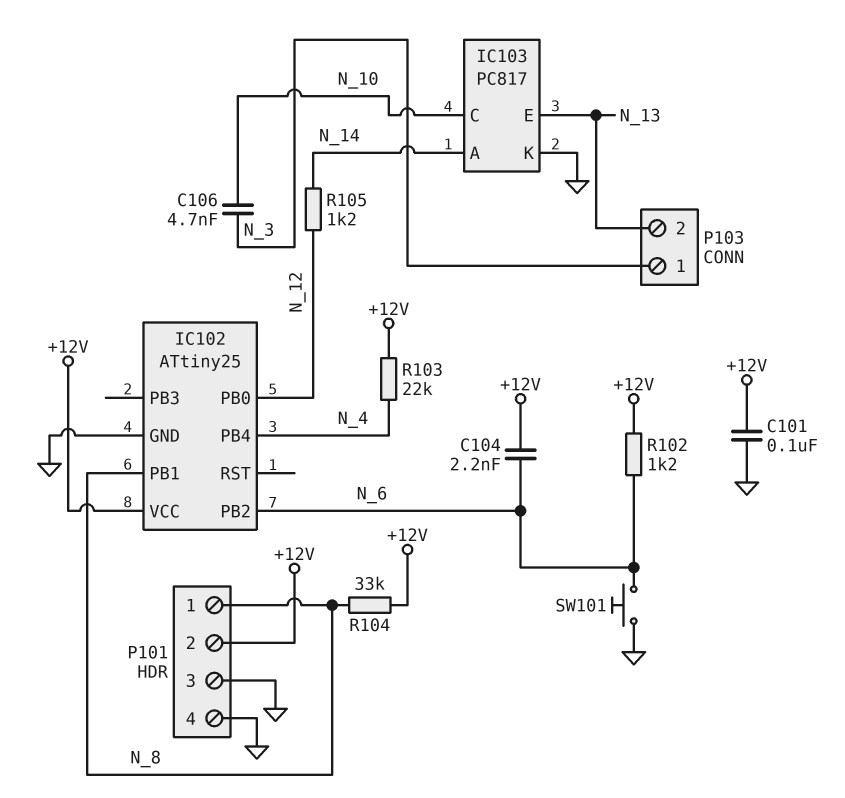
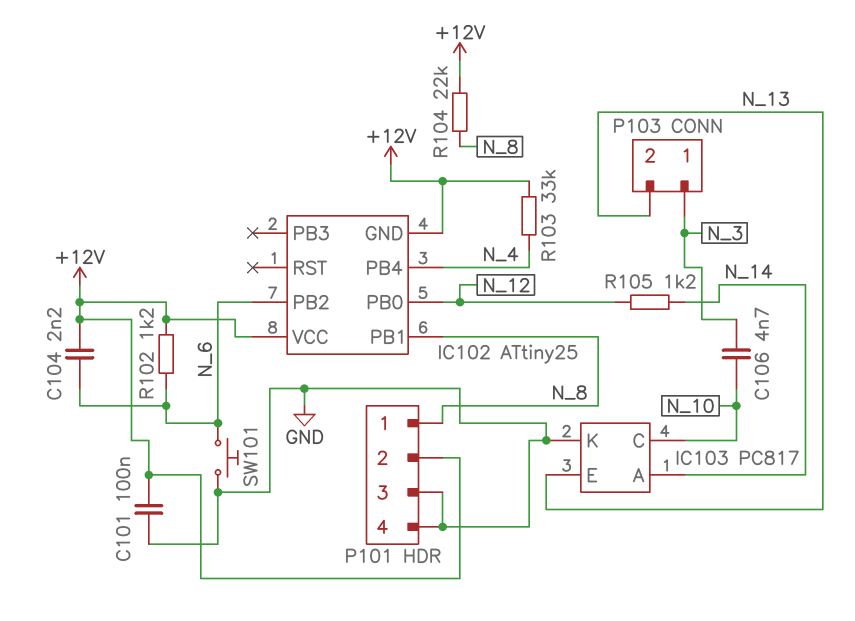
IC102 pin GND: GND -> +12V
R103: 22k (+12V, N_4) -> 33k (+12V, N_4)
R104: 33k (+12V, N_8) -> 22k (+12V, N_8)

